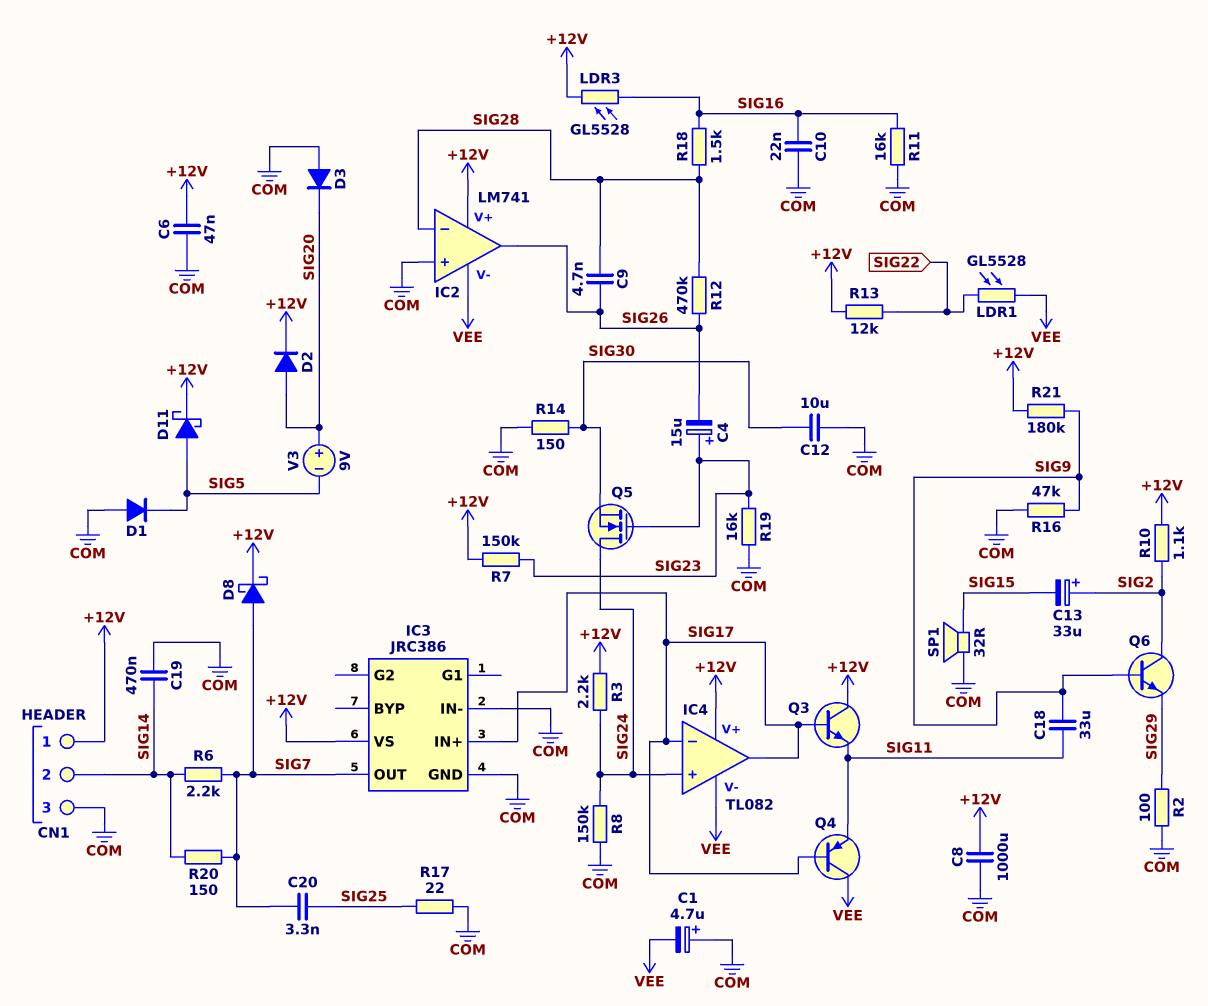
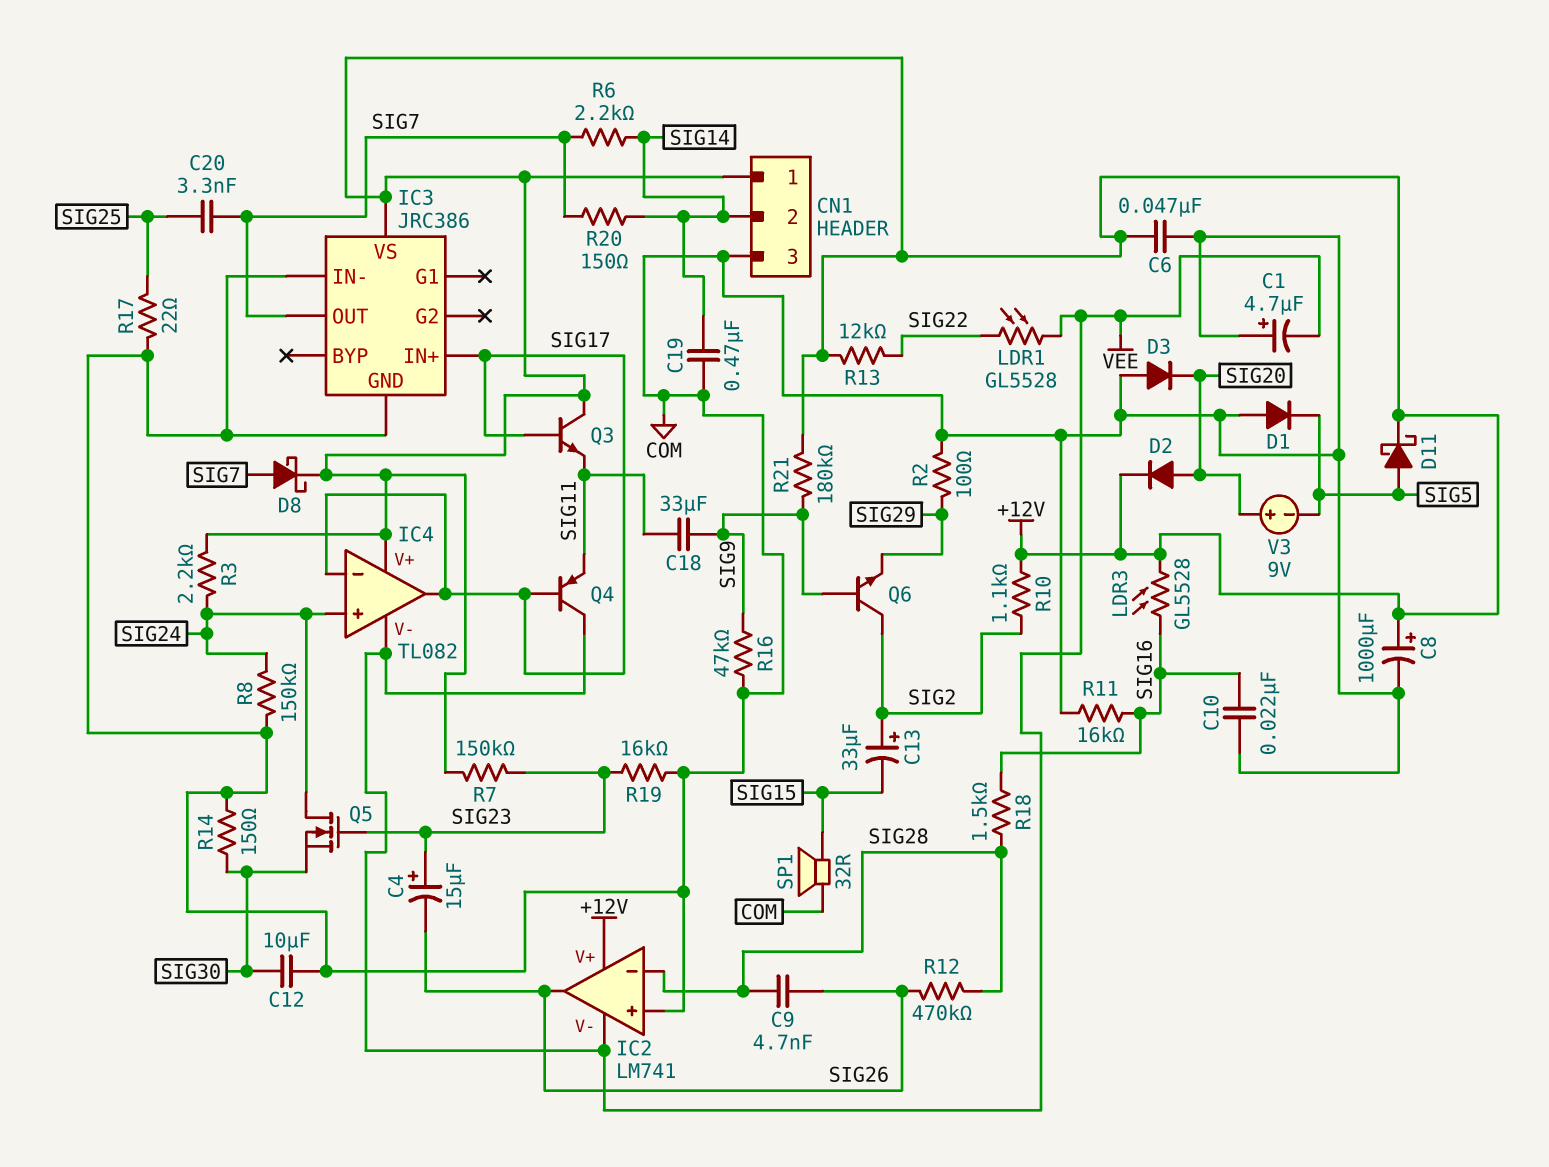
C8: 1000uF (+12V, COM) -> 1000uF (plus +12V, minus COM)

